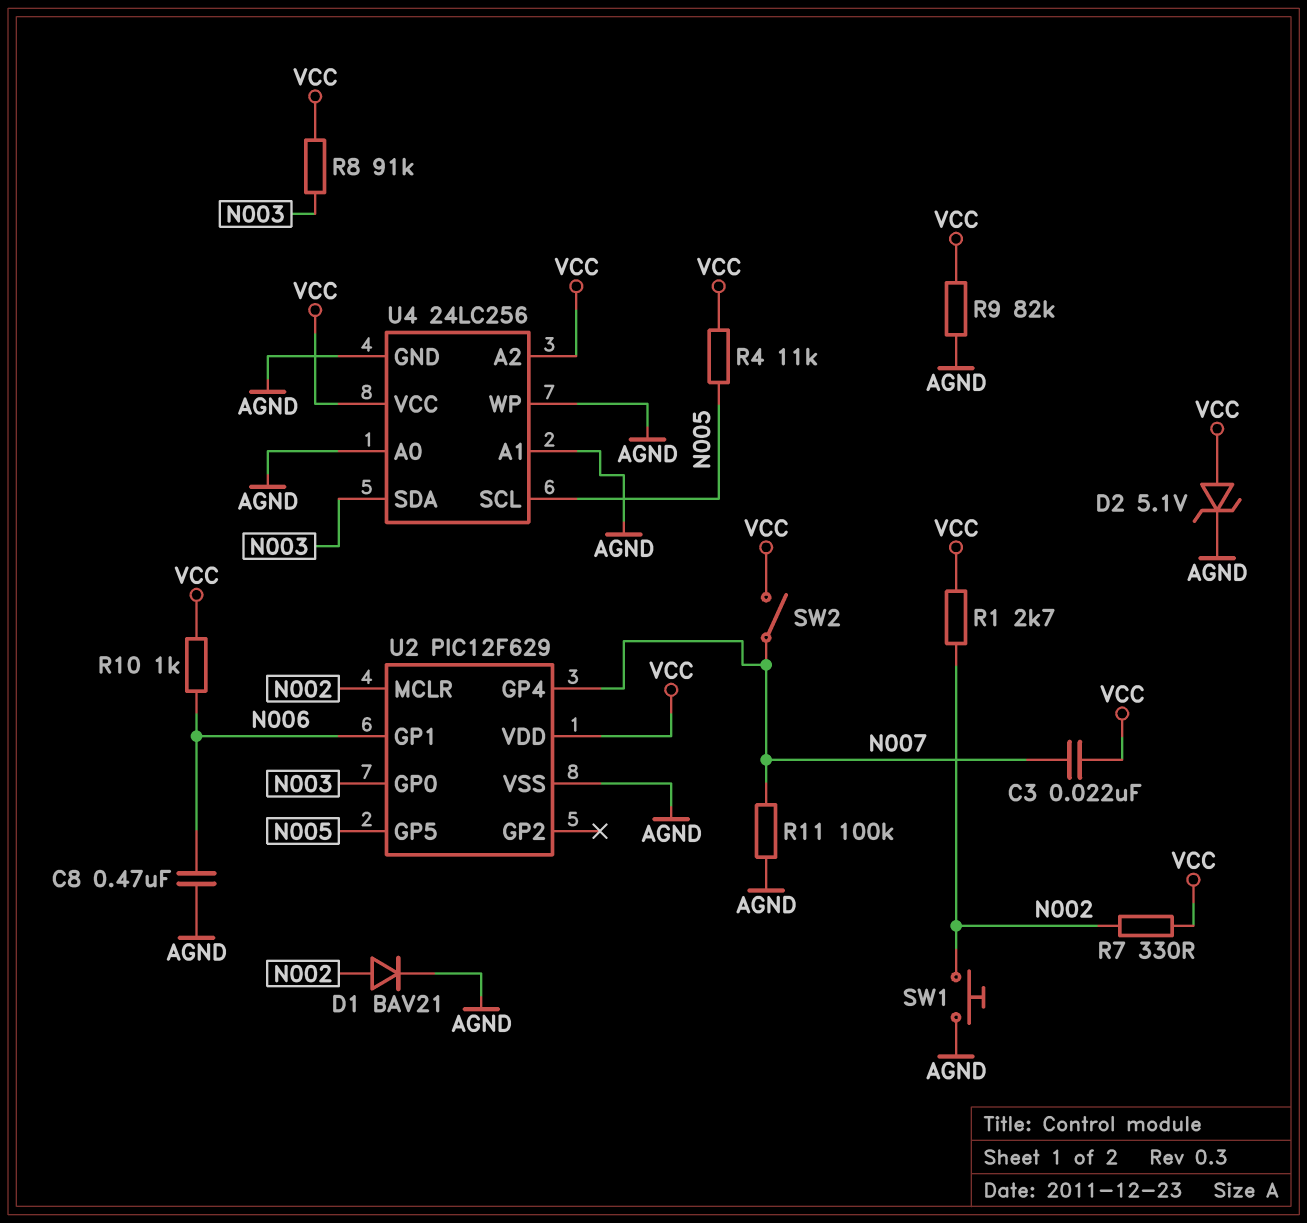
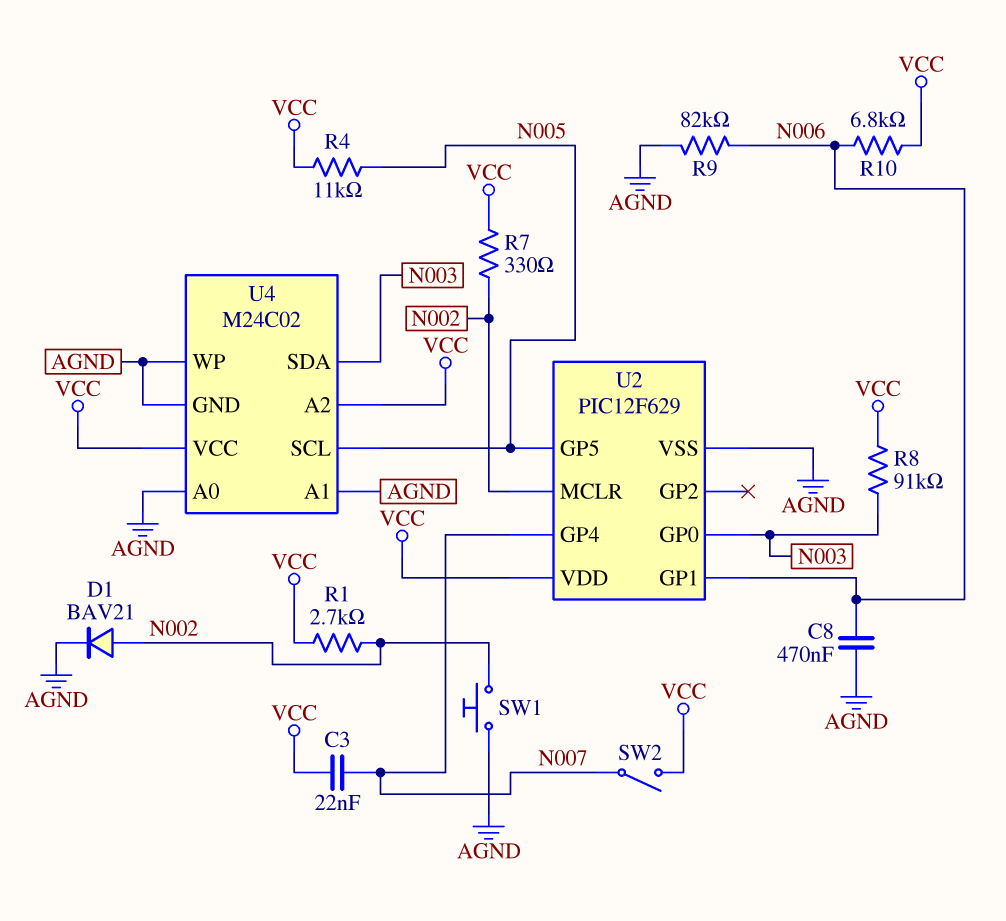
D2: zener 5.1V (A VCC, K AGND) -> none
R9: 82k (AGND, VCC) -> 82k (AGND, N006)
R10: 1k (N006, VCC) -> 6.8k (N006, VCC)
R11: 100k (AGND, N007) -> none
U4: 24LC256 -> M24C02

